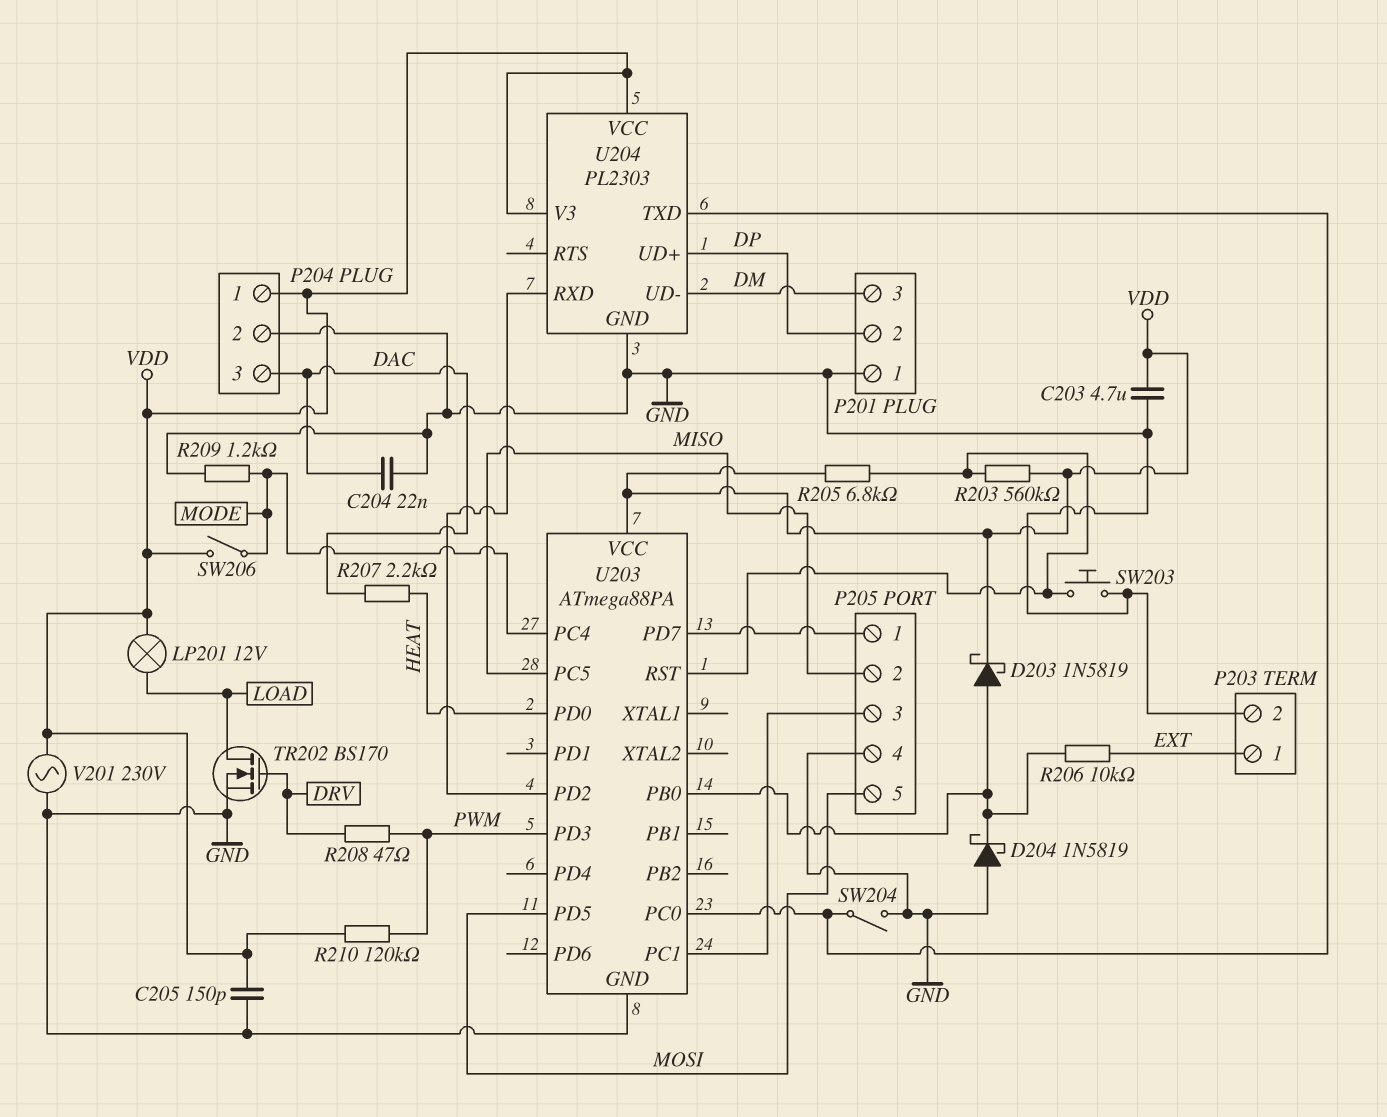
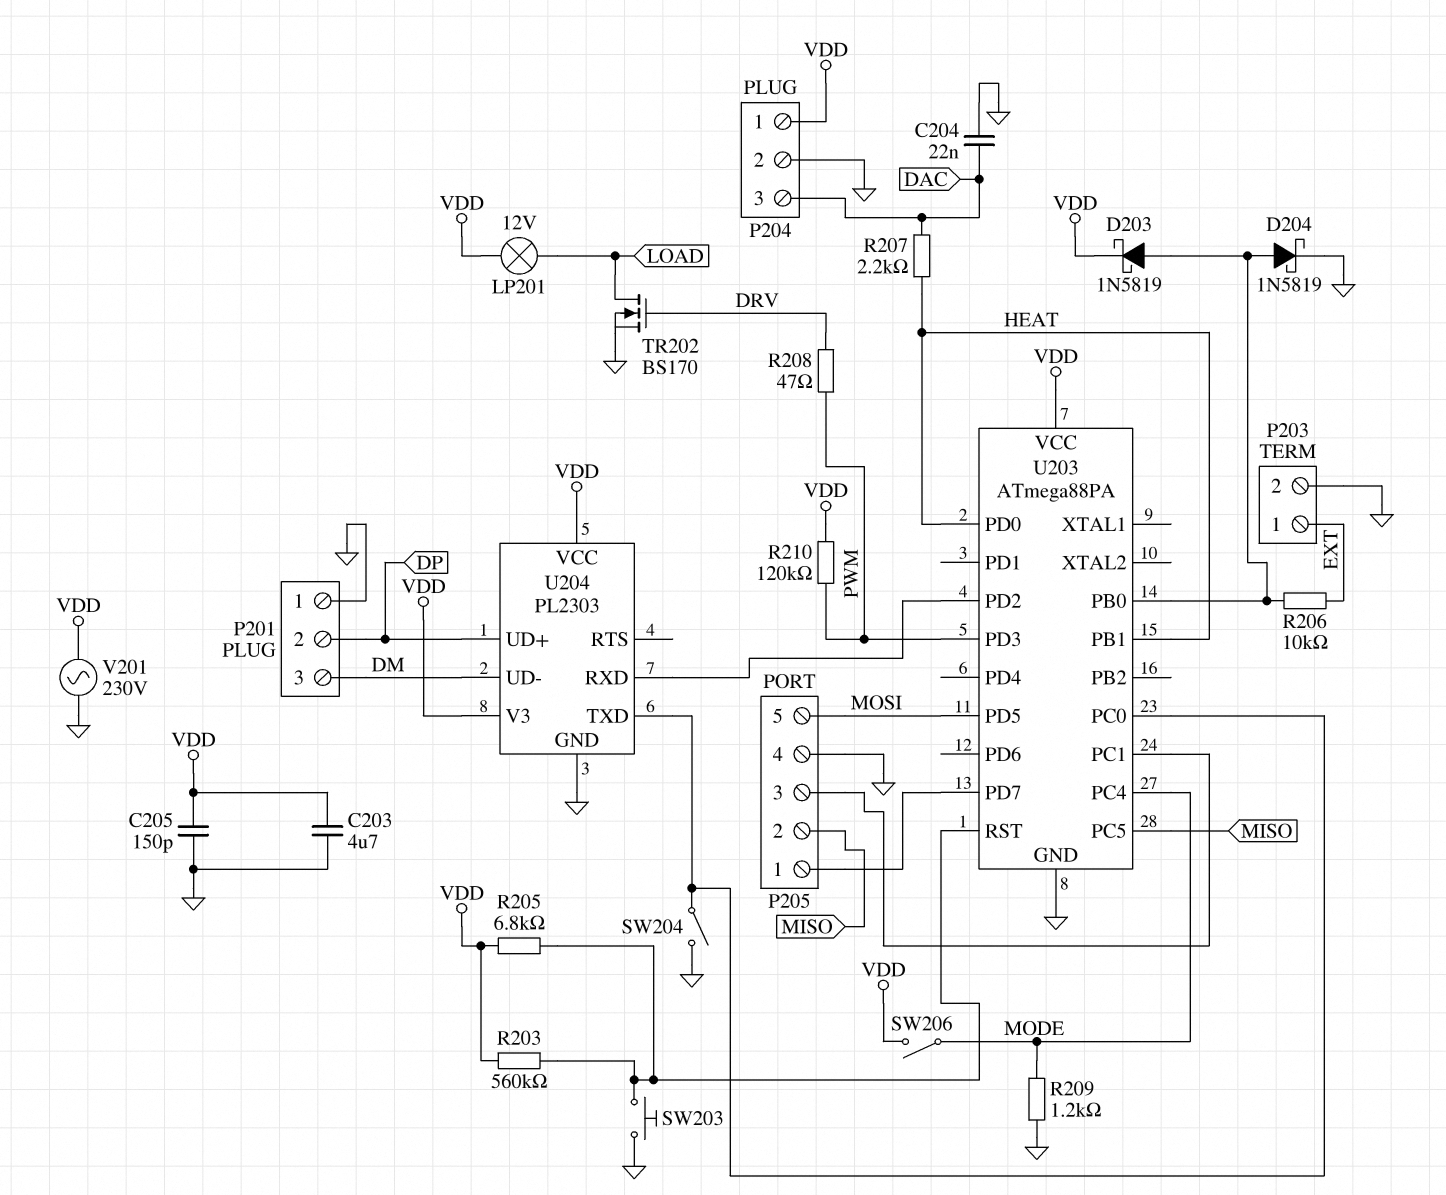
D204: schottky 1N5819 (A GND, K U203/PB0) -> schottky 1N5819 (A U203/PB0, K GND)
U203 pin PB1: none -> HEAT

